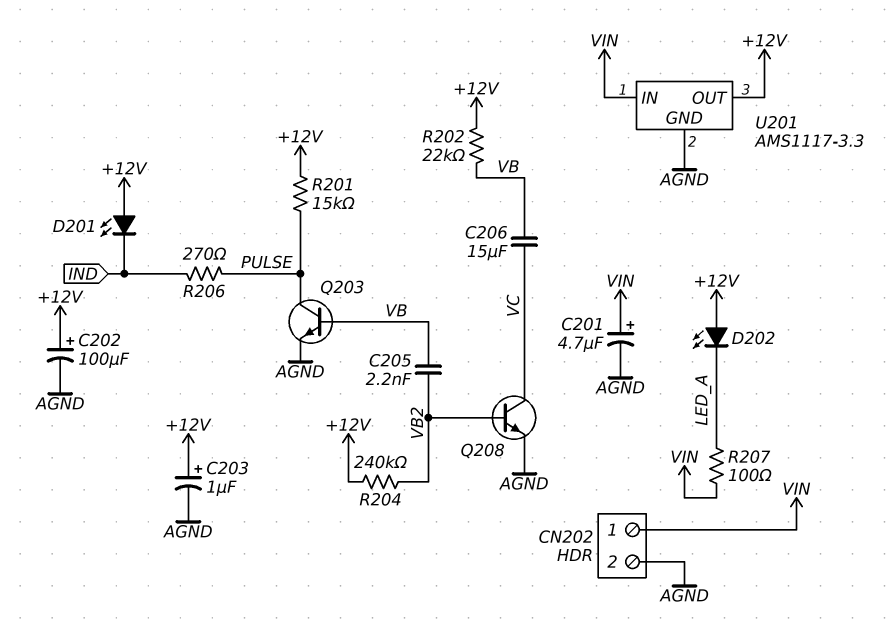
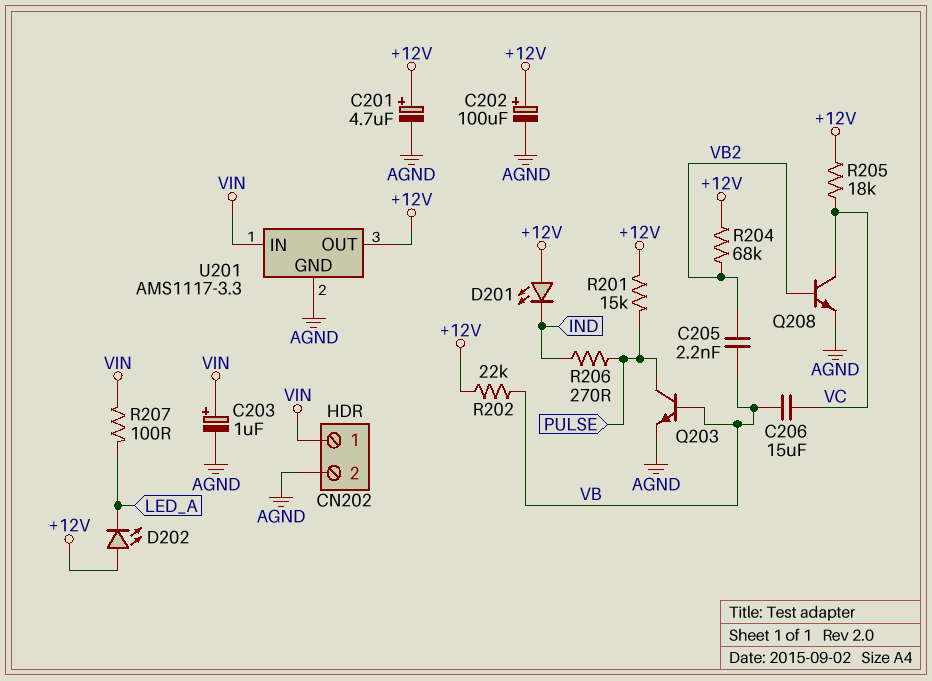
C201: 4.7uF (plus VIN, minus AGND) -> 4.7uF (plus +12V, minus AGND)
C203: 1uF (plus +12V, minus AGND) -> 1uF (plus VIN, minus AGND)
R204: 240k (+12V, VB2) -> 68k (+12V, VB2)
R205: none -> 18k (+12V, VC)

